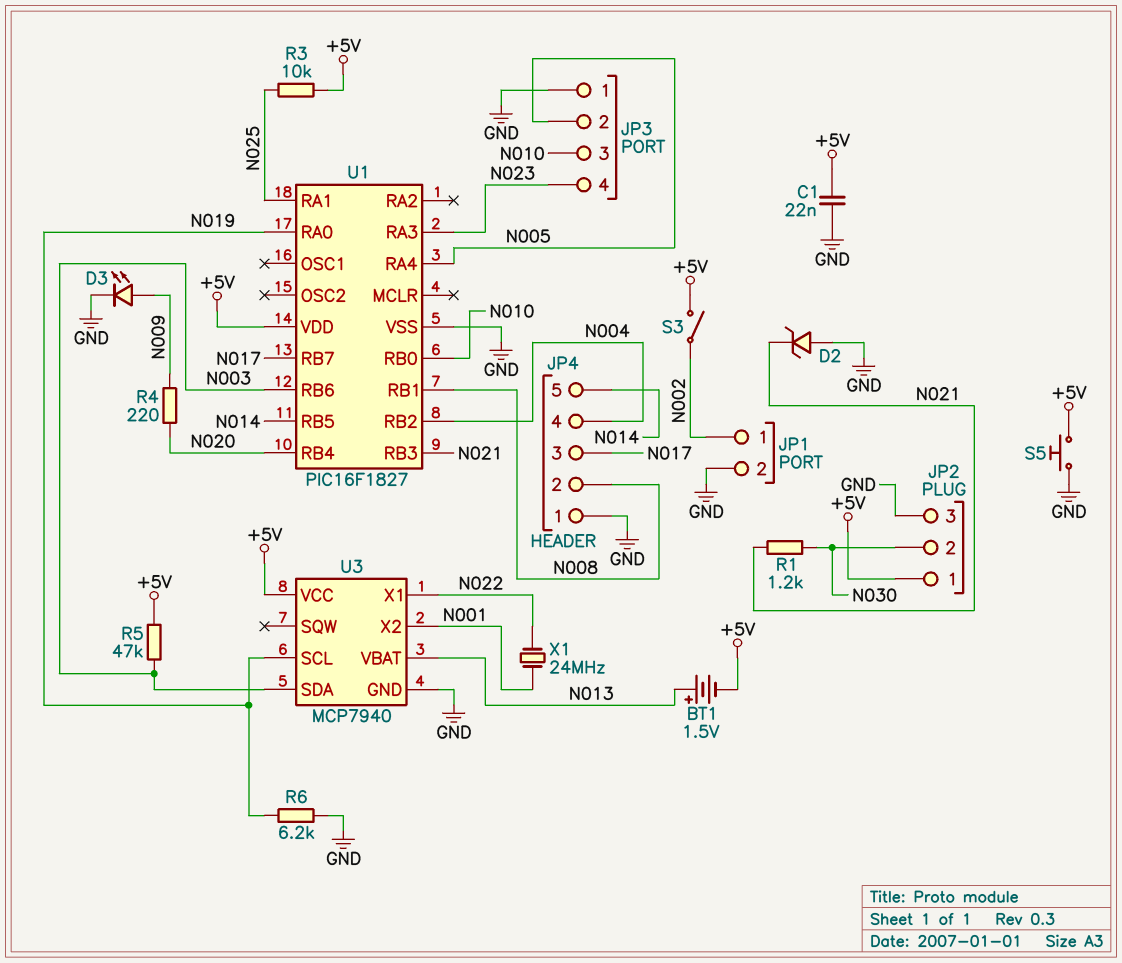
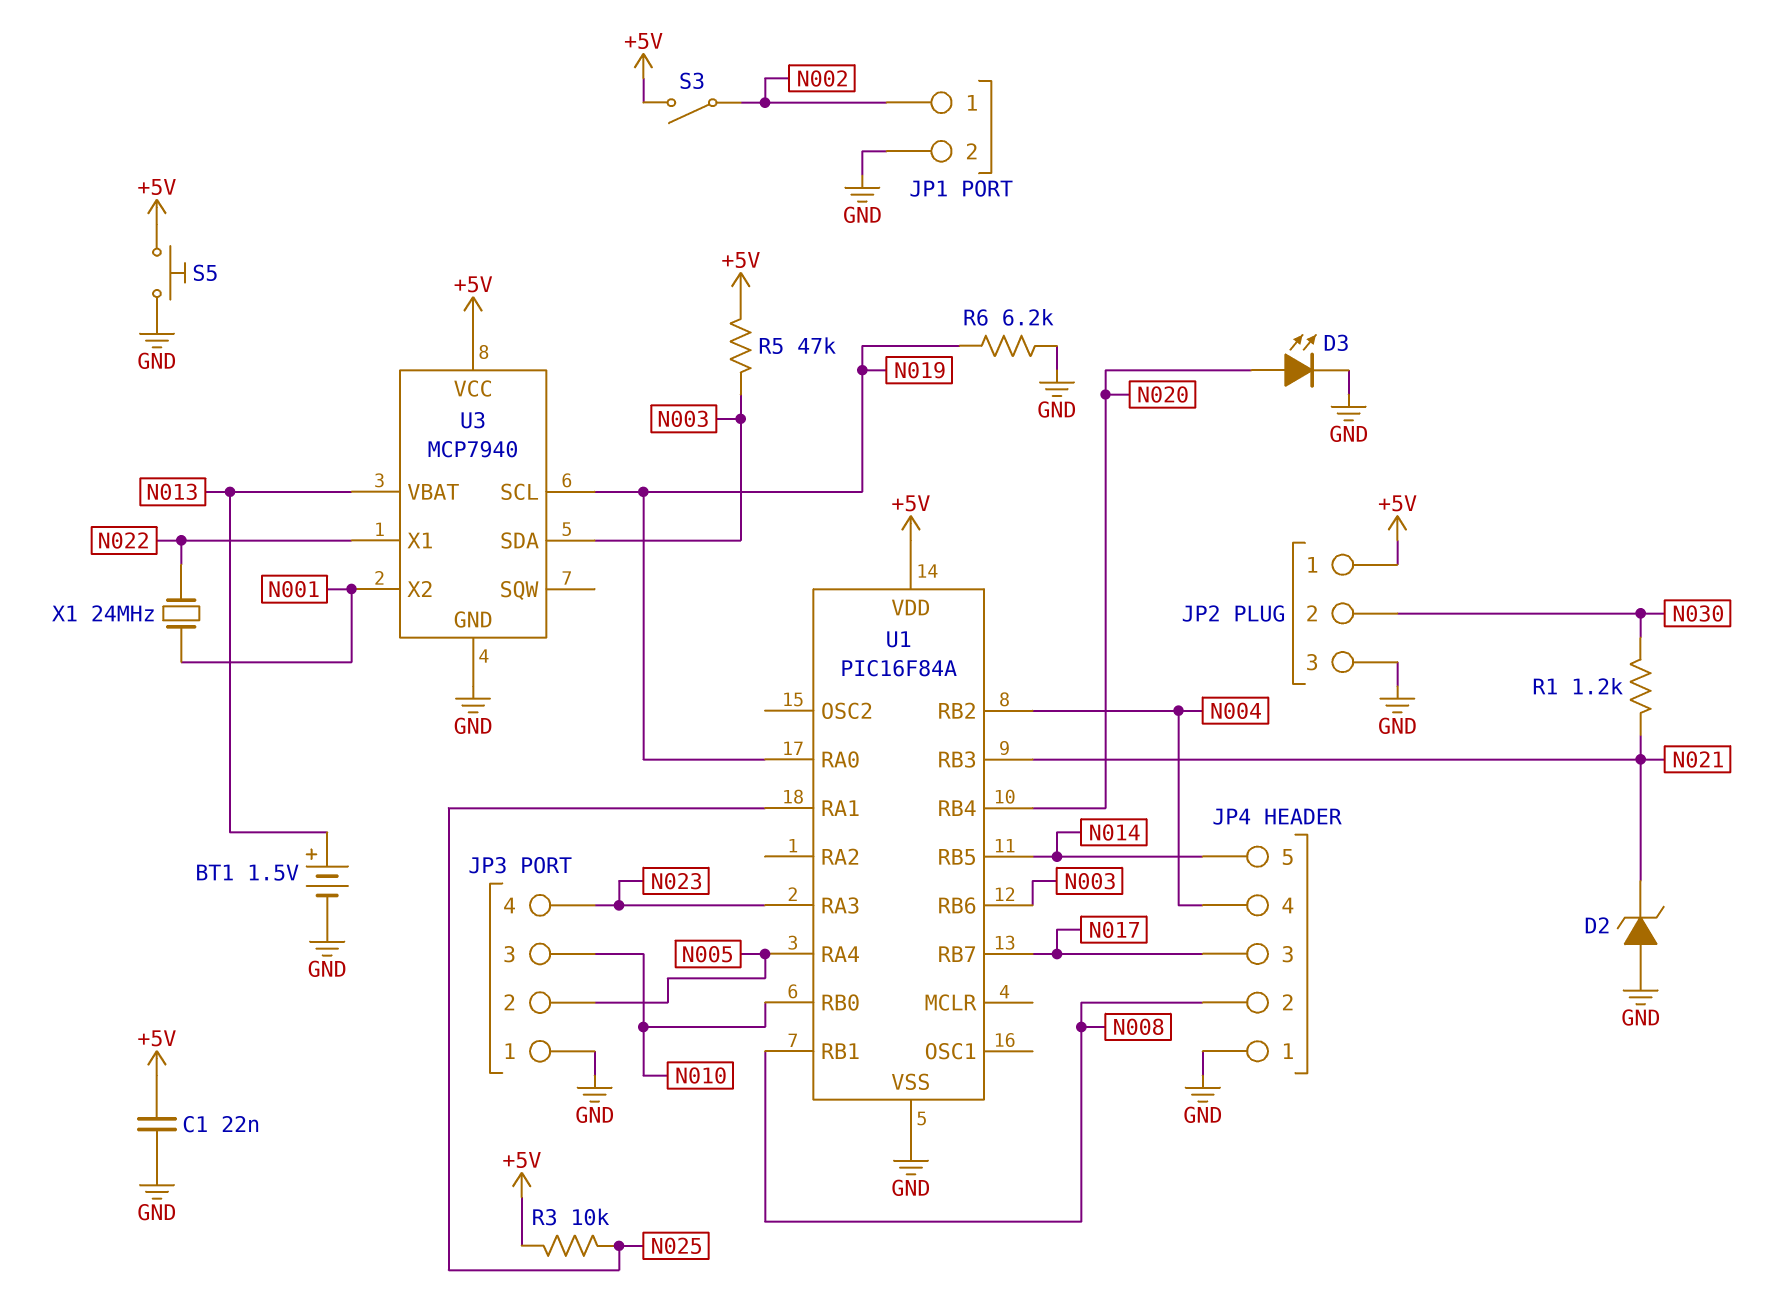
BT1: 1.5V (plus N013, minus +5V) -> 1.5V (plus N013, minus GND)
D3: LED (A N009, K GND) -> LED (A N020, K GND)
R4: 220 (N009, N020) -> none
U1: PIC16F1827 -> PIC16F84A

